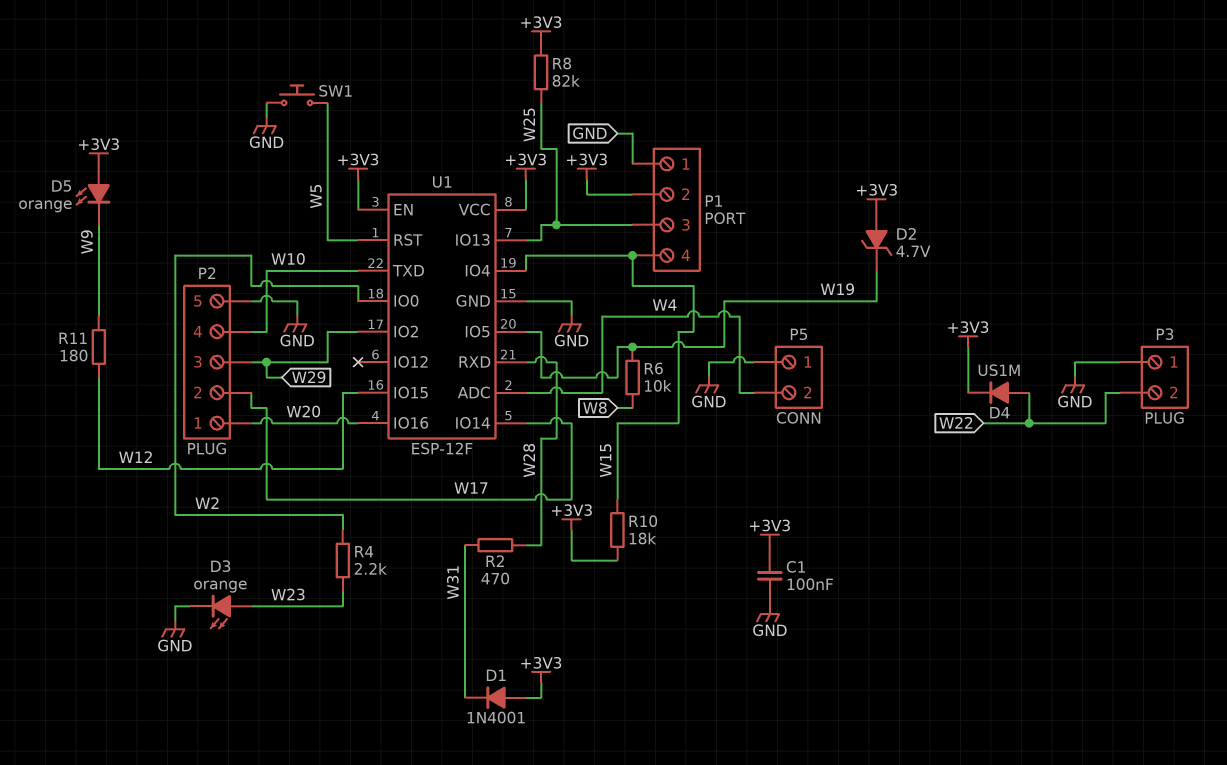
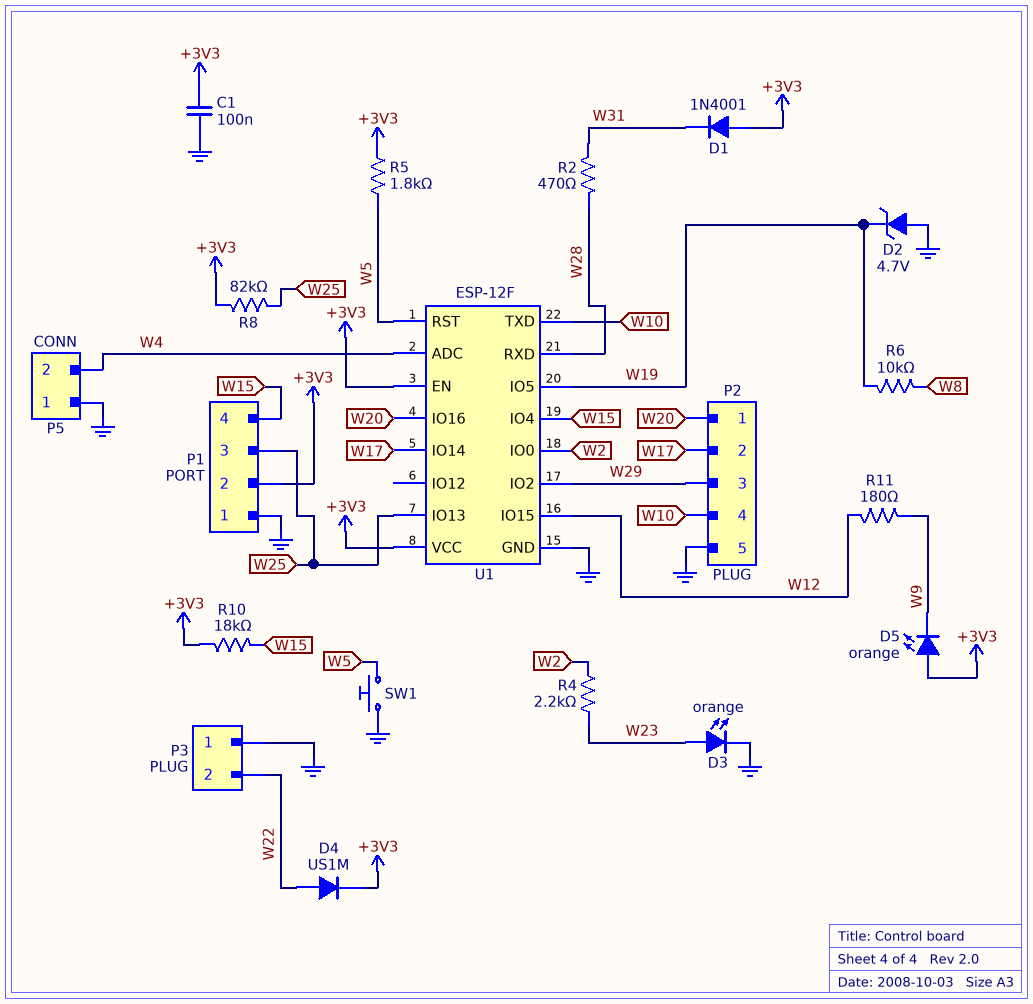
D2: zener 4.7V (A +3V3, K W19) -> zener 4.7V (A GND, K W19)
R5: none -> 1.8k (+3V3, W5)

